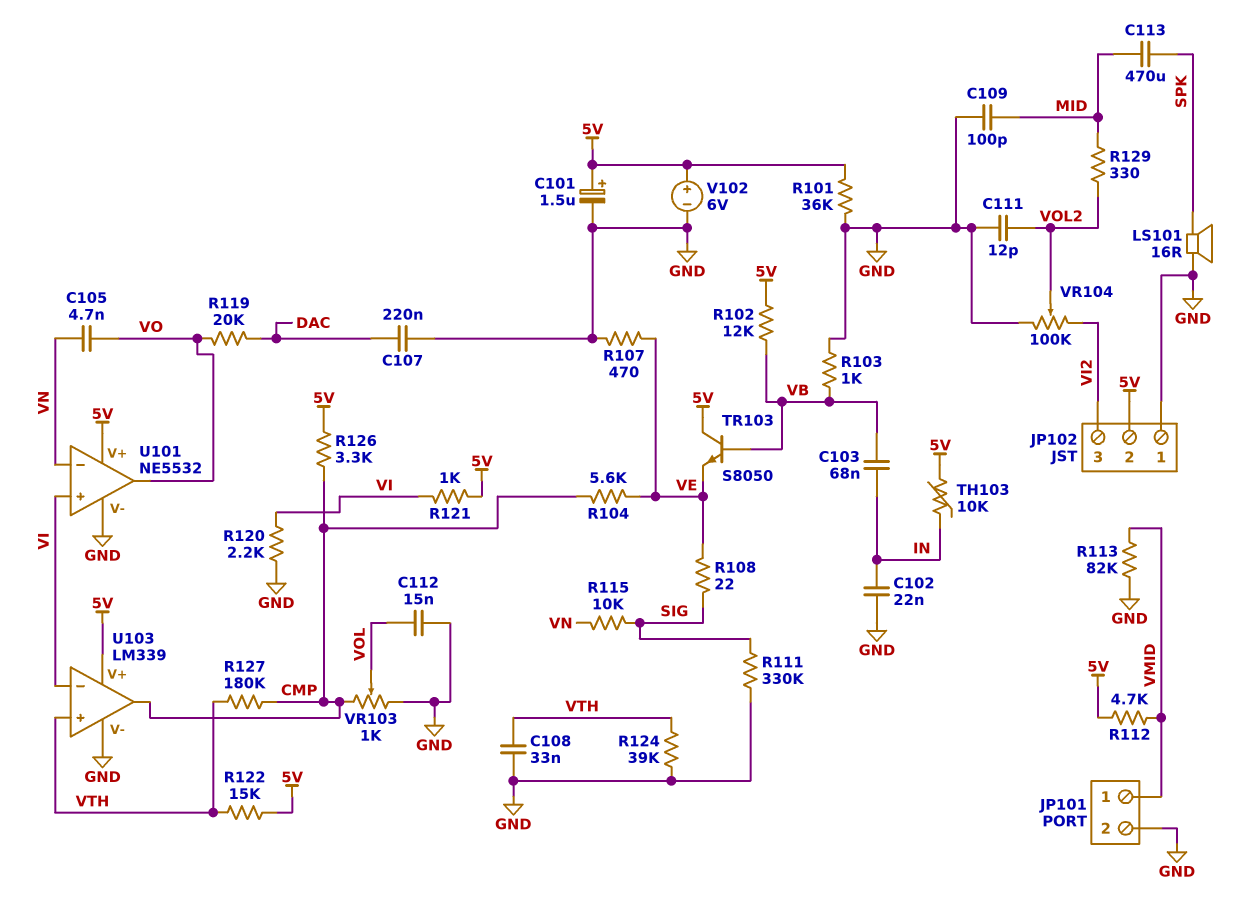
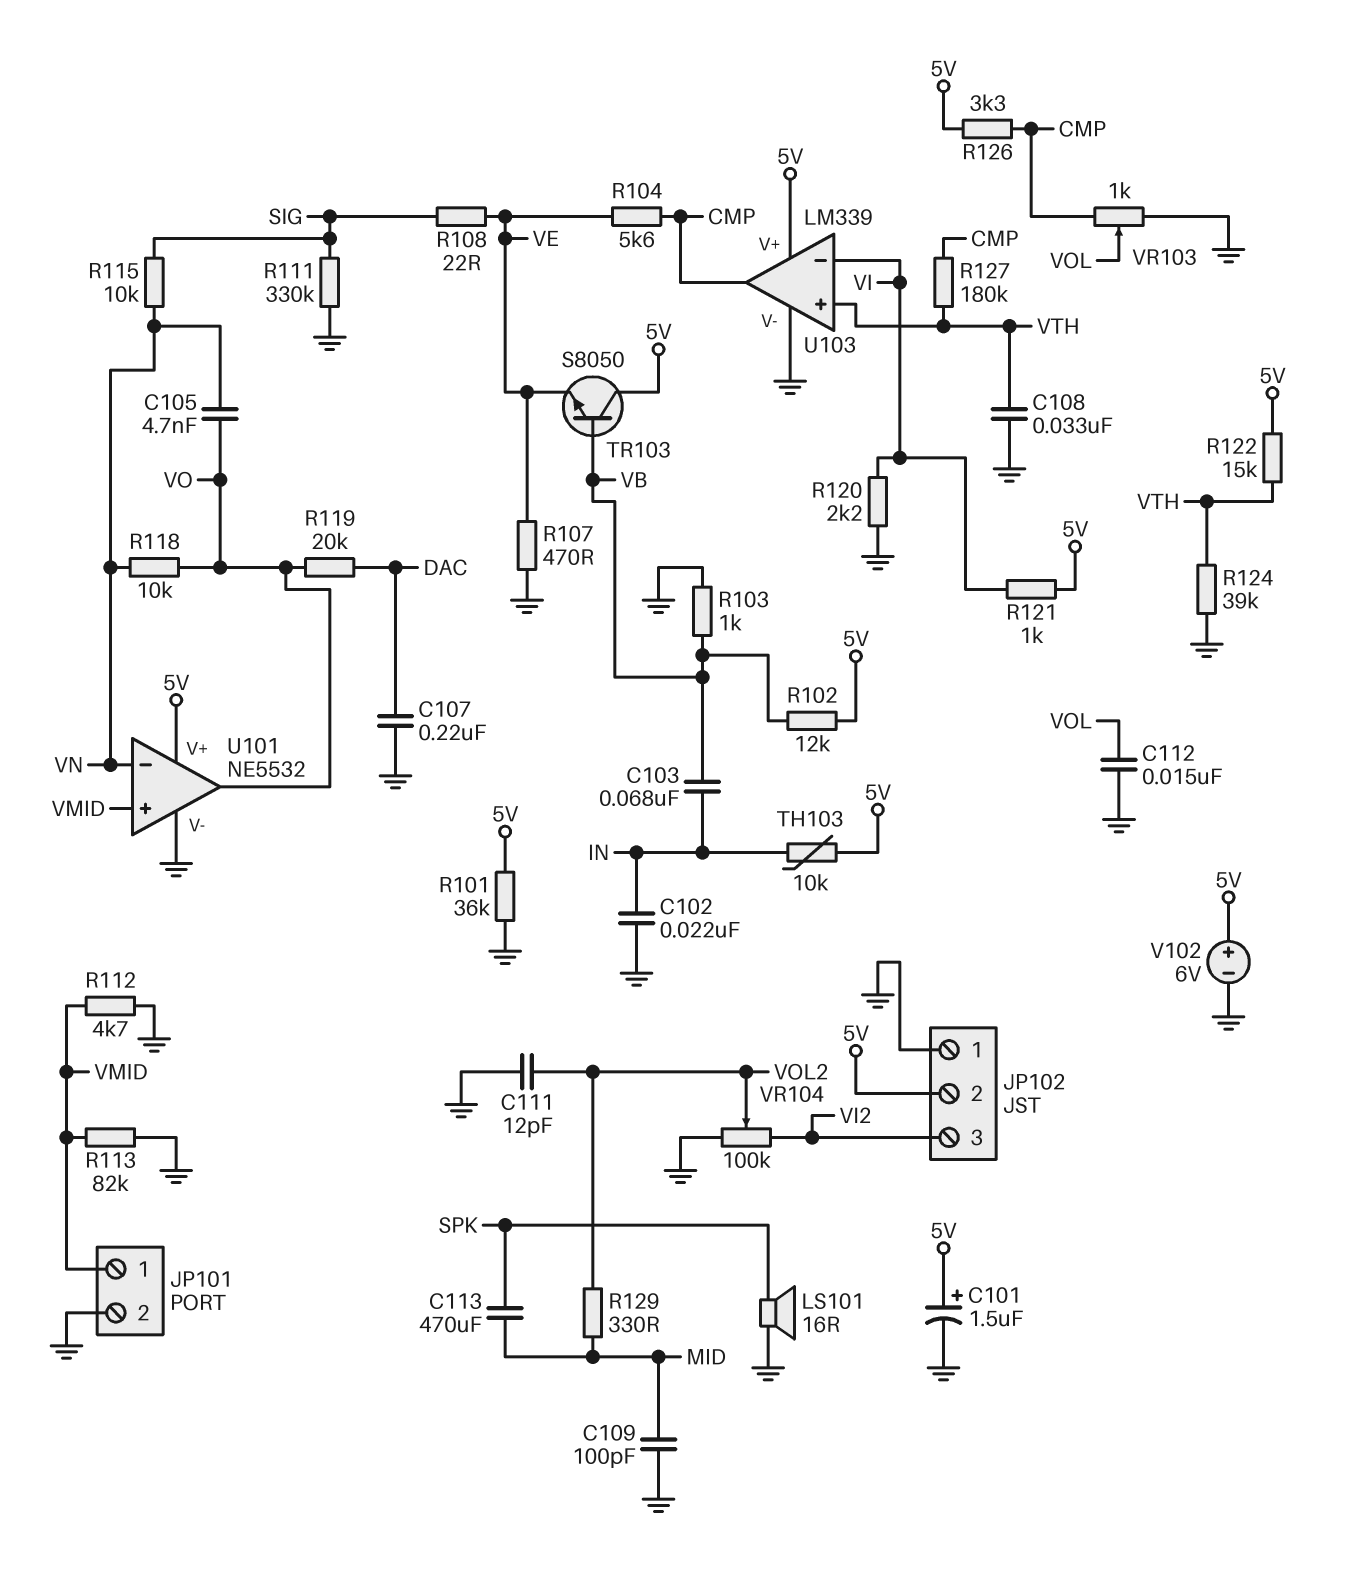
R112: 4.7k (5V, VMID) -> 4.7k (GND, VMID)
R118: none -> 10k (VN, VO)
U101 pin in+: VI -> VMID

